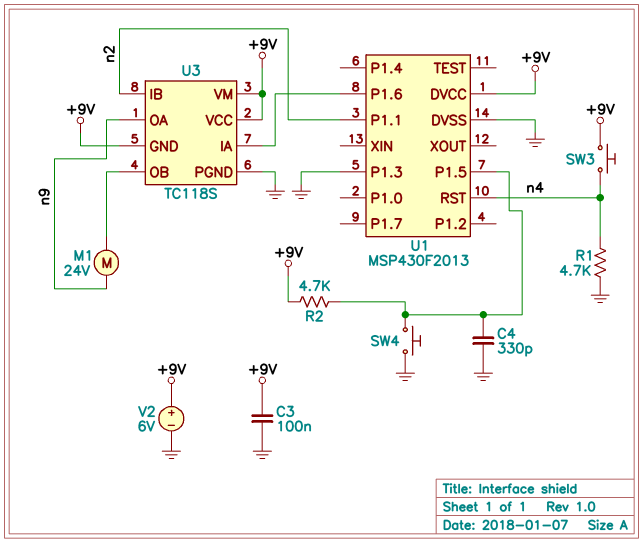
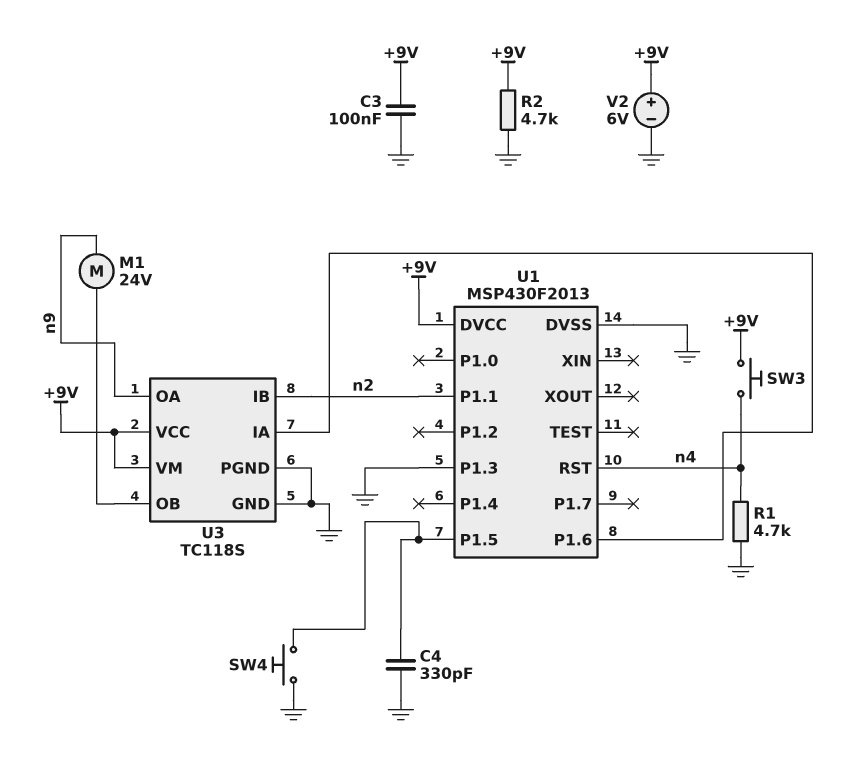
R2: 4.7k (+9V, U1/P1.5) -> 4.7k (+9V, GND)
U3 pin GND: +9V -> GND

